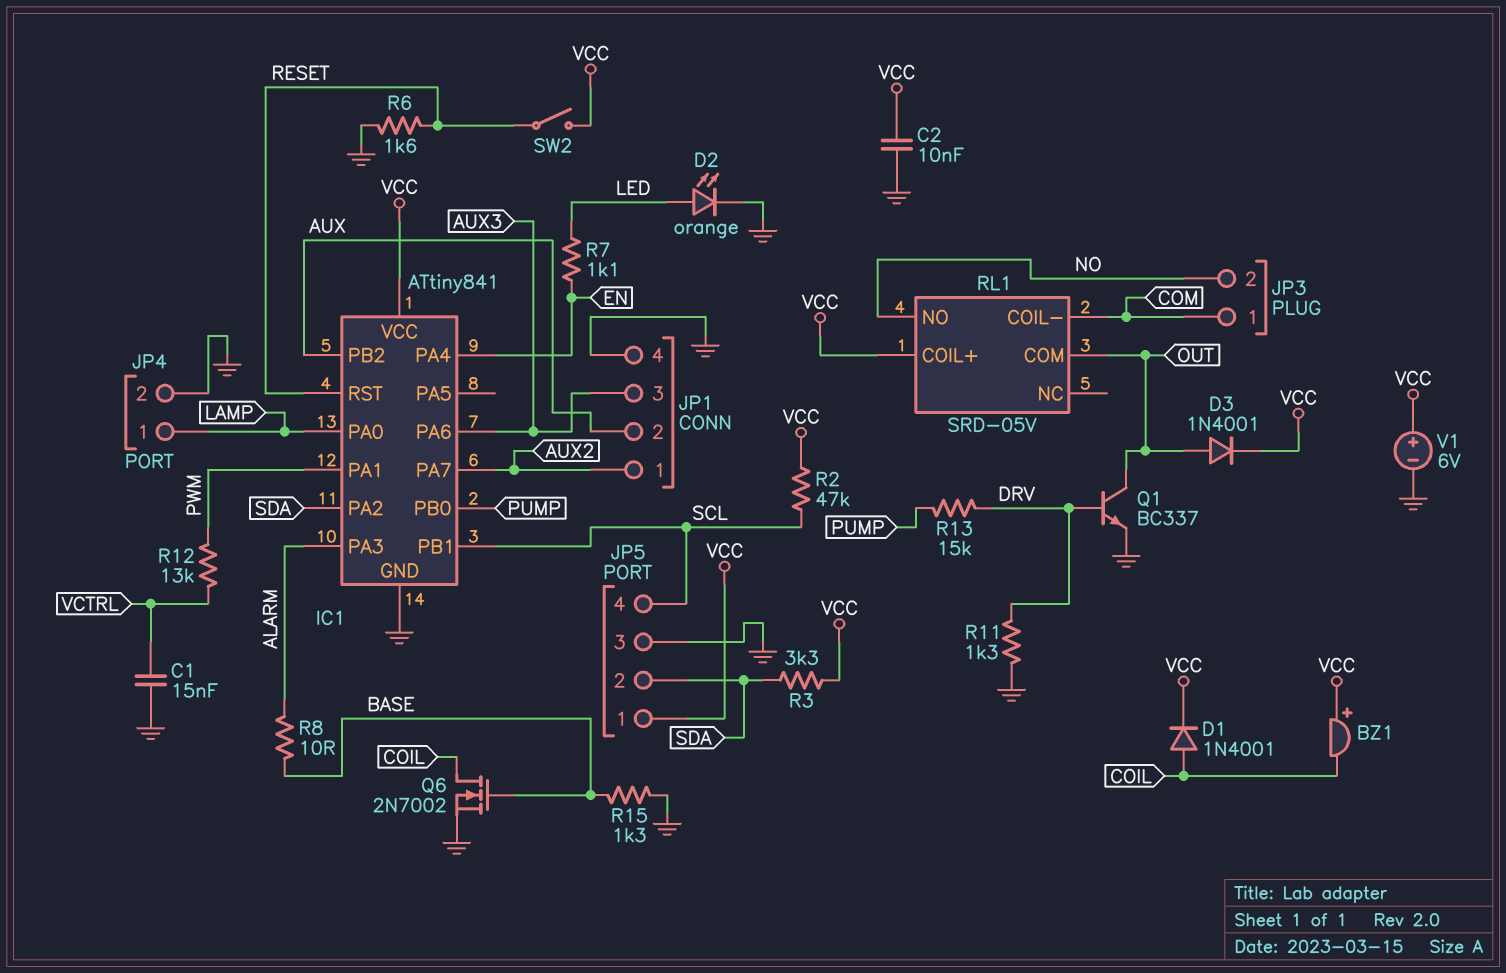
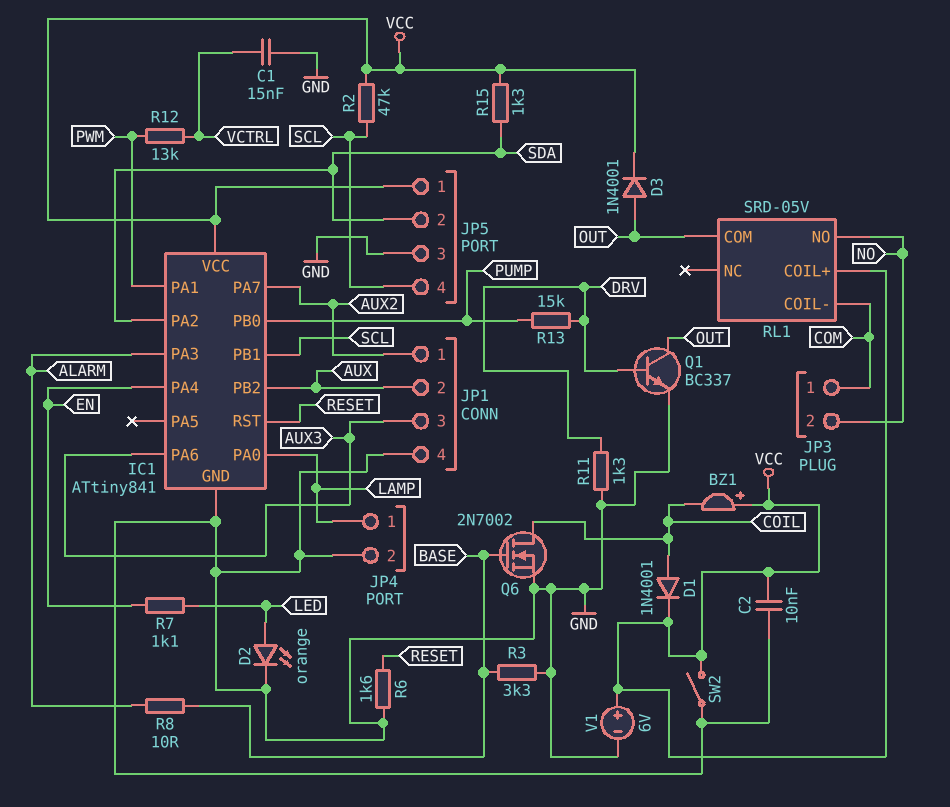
R3: 3.3k (SDA, VCC) -> 3.3k (BASE, GND)
R15: 1.3k (BASE, GND) -> 1.3k (SDA, VCC)
SW2: switch (RESET, VCC) -> switch (GND, VCC)

